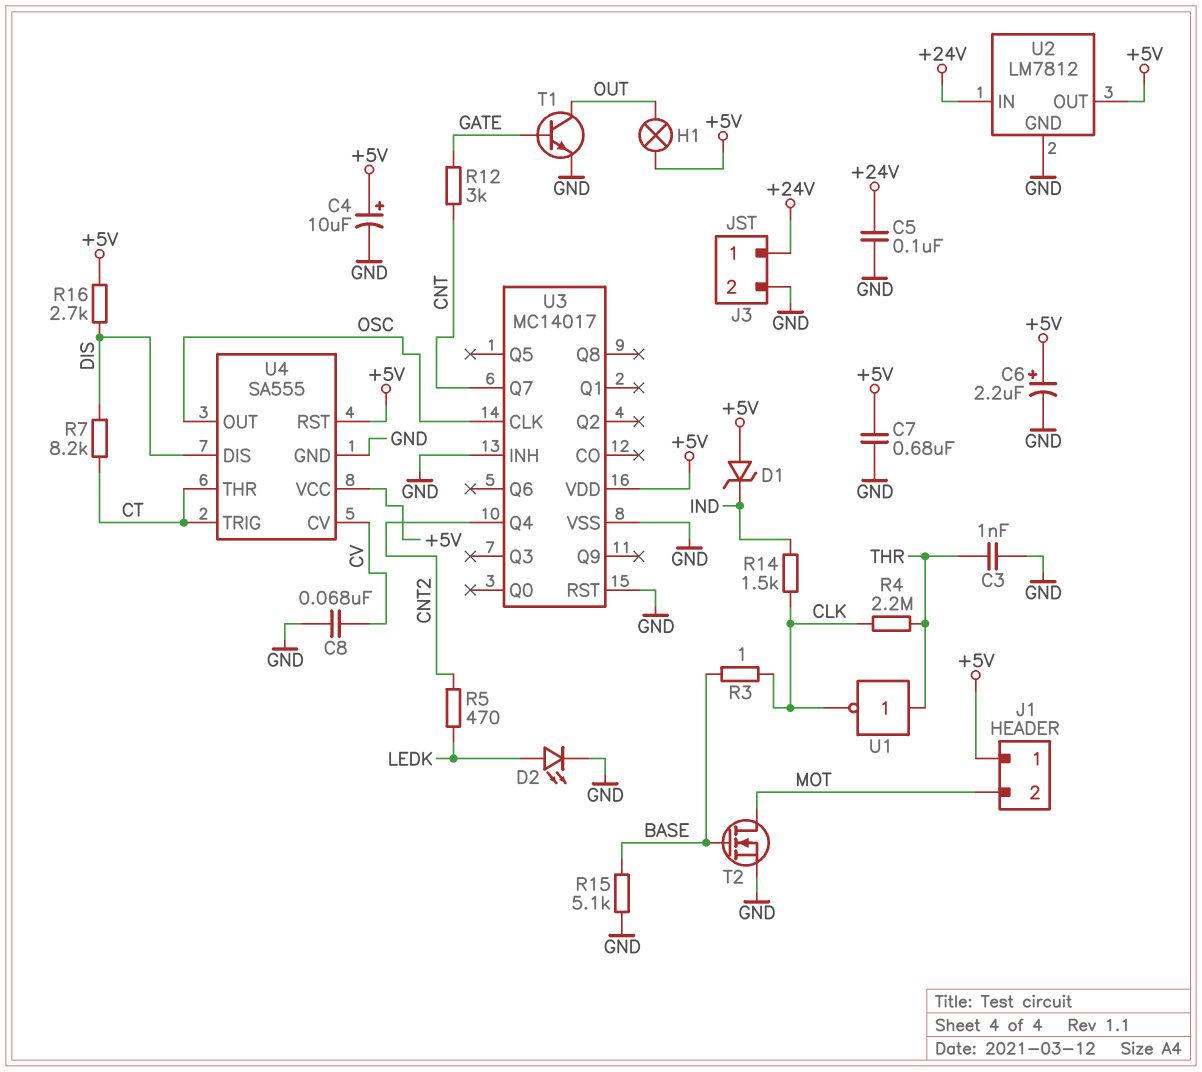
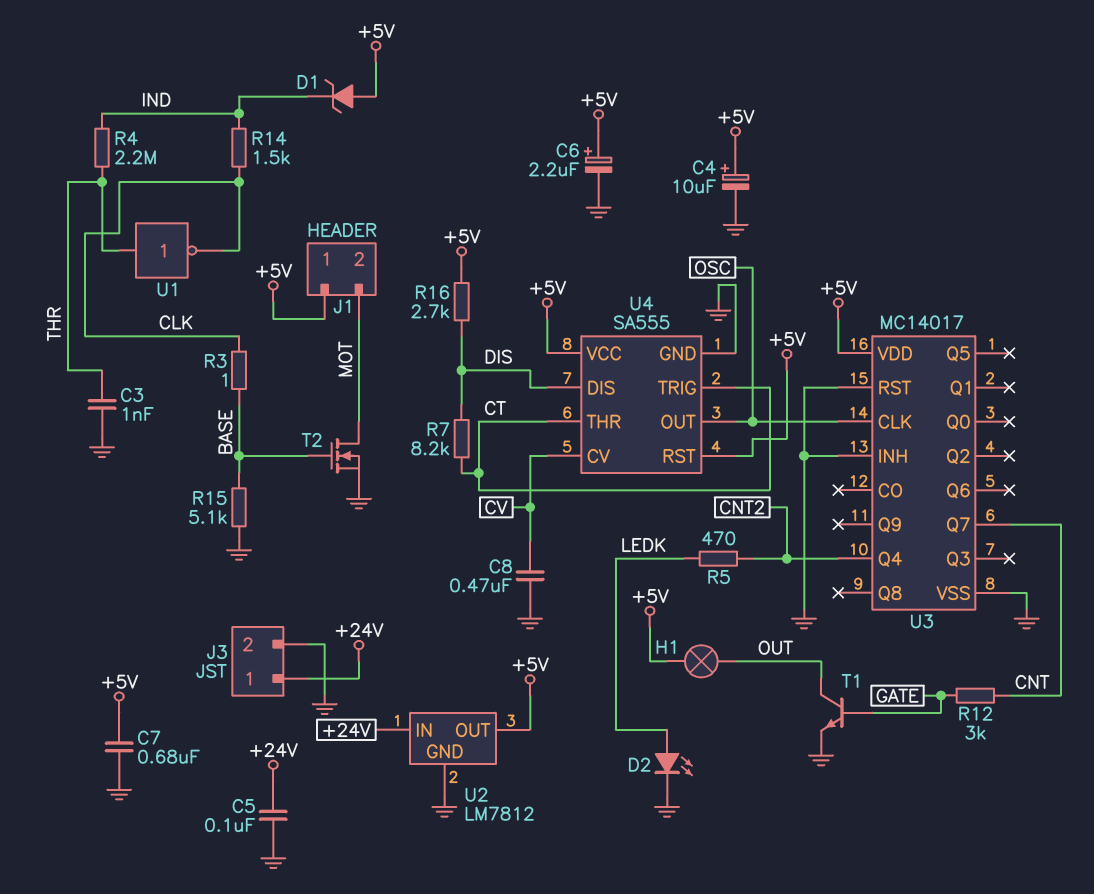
C8: 68nF (CV, GND) -> 470nF (CV, GND)
R4: 2.2M (CLK, THR) -> 2.2M (IND, THR)

